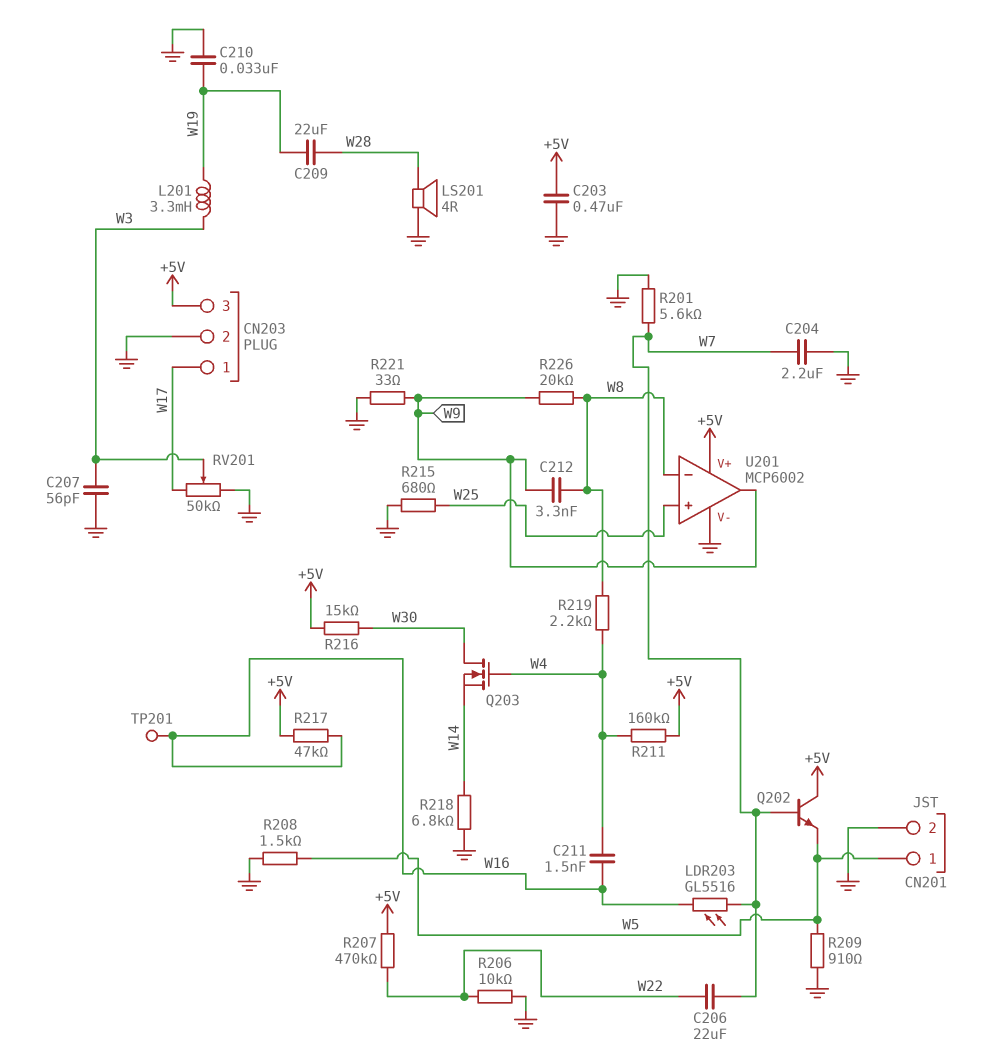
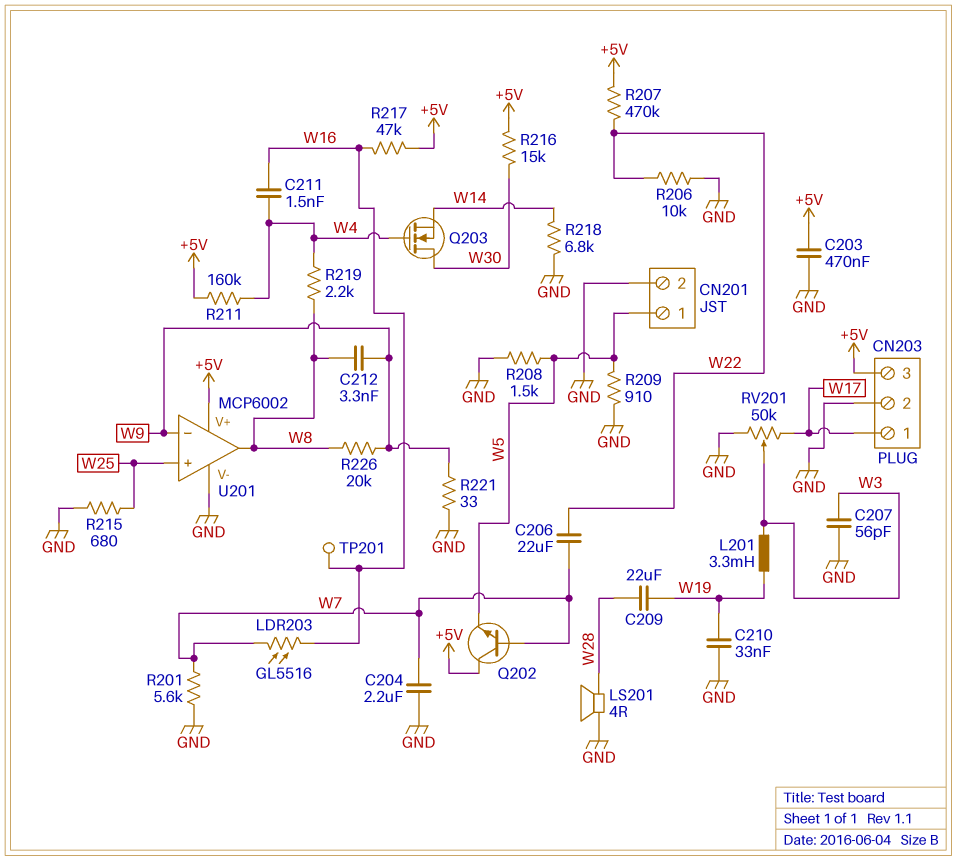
U201 pin in-: W8 -> W9
U201 pin out: W9 -> W8

